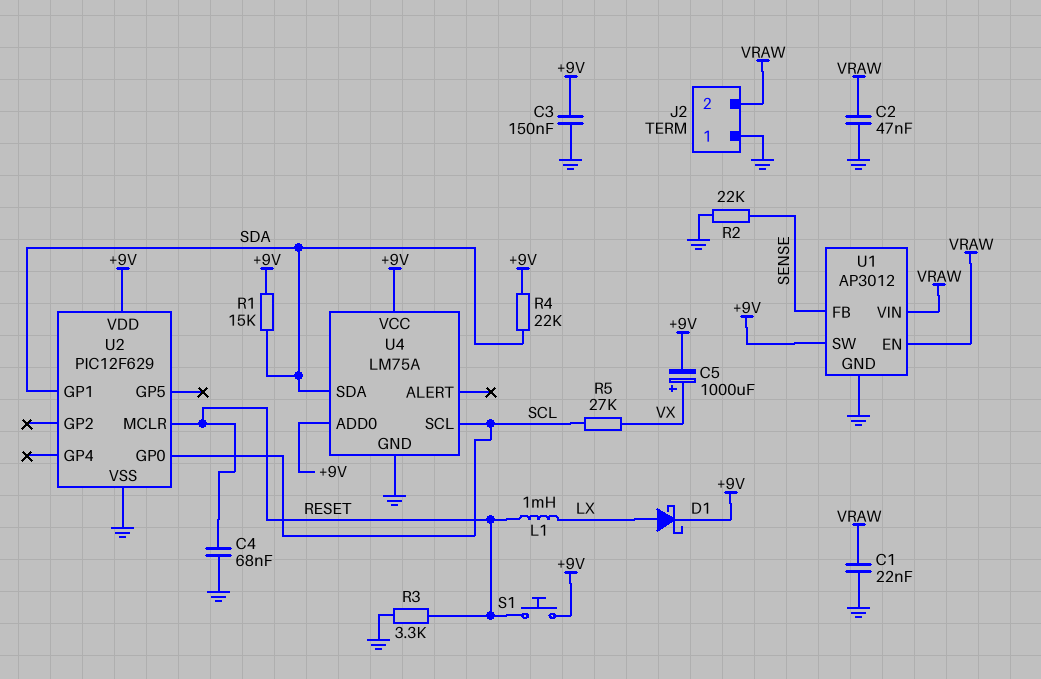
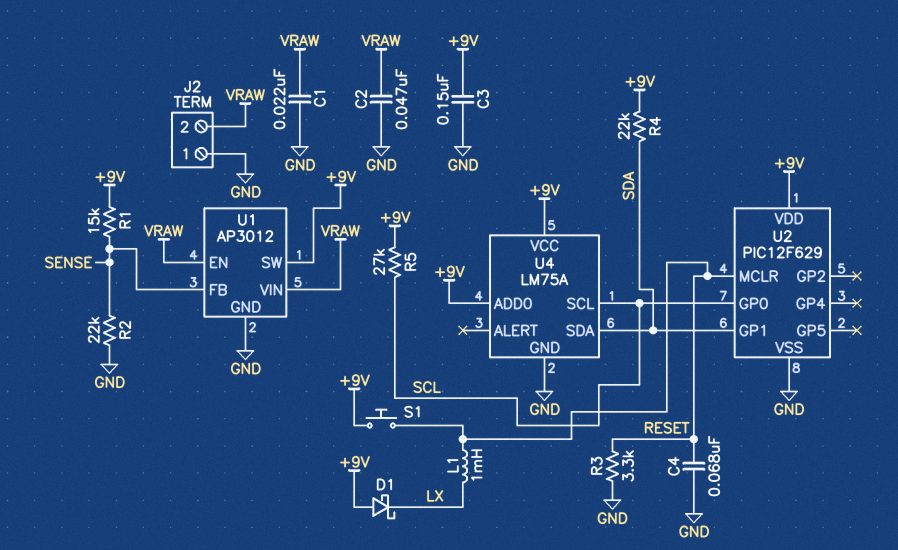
C5: 1000uF (plus VX, minus +9V) -> none
D1: schottky (A LX, K +9V) -> schottky (A +9V, K LX)
R1: 15k (+9V, SDA) -> 15k (+9V, SENSE)
R5: 27k (SCL, VX) -> 27k (+9V, SCL)

